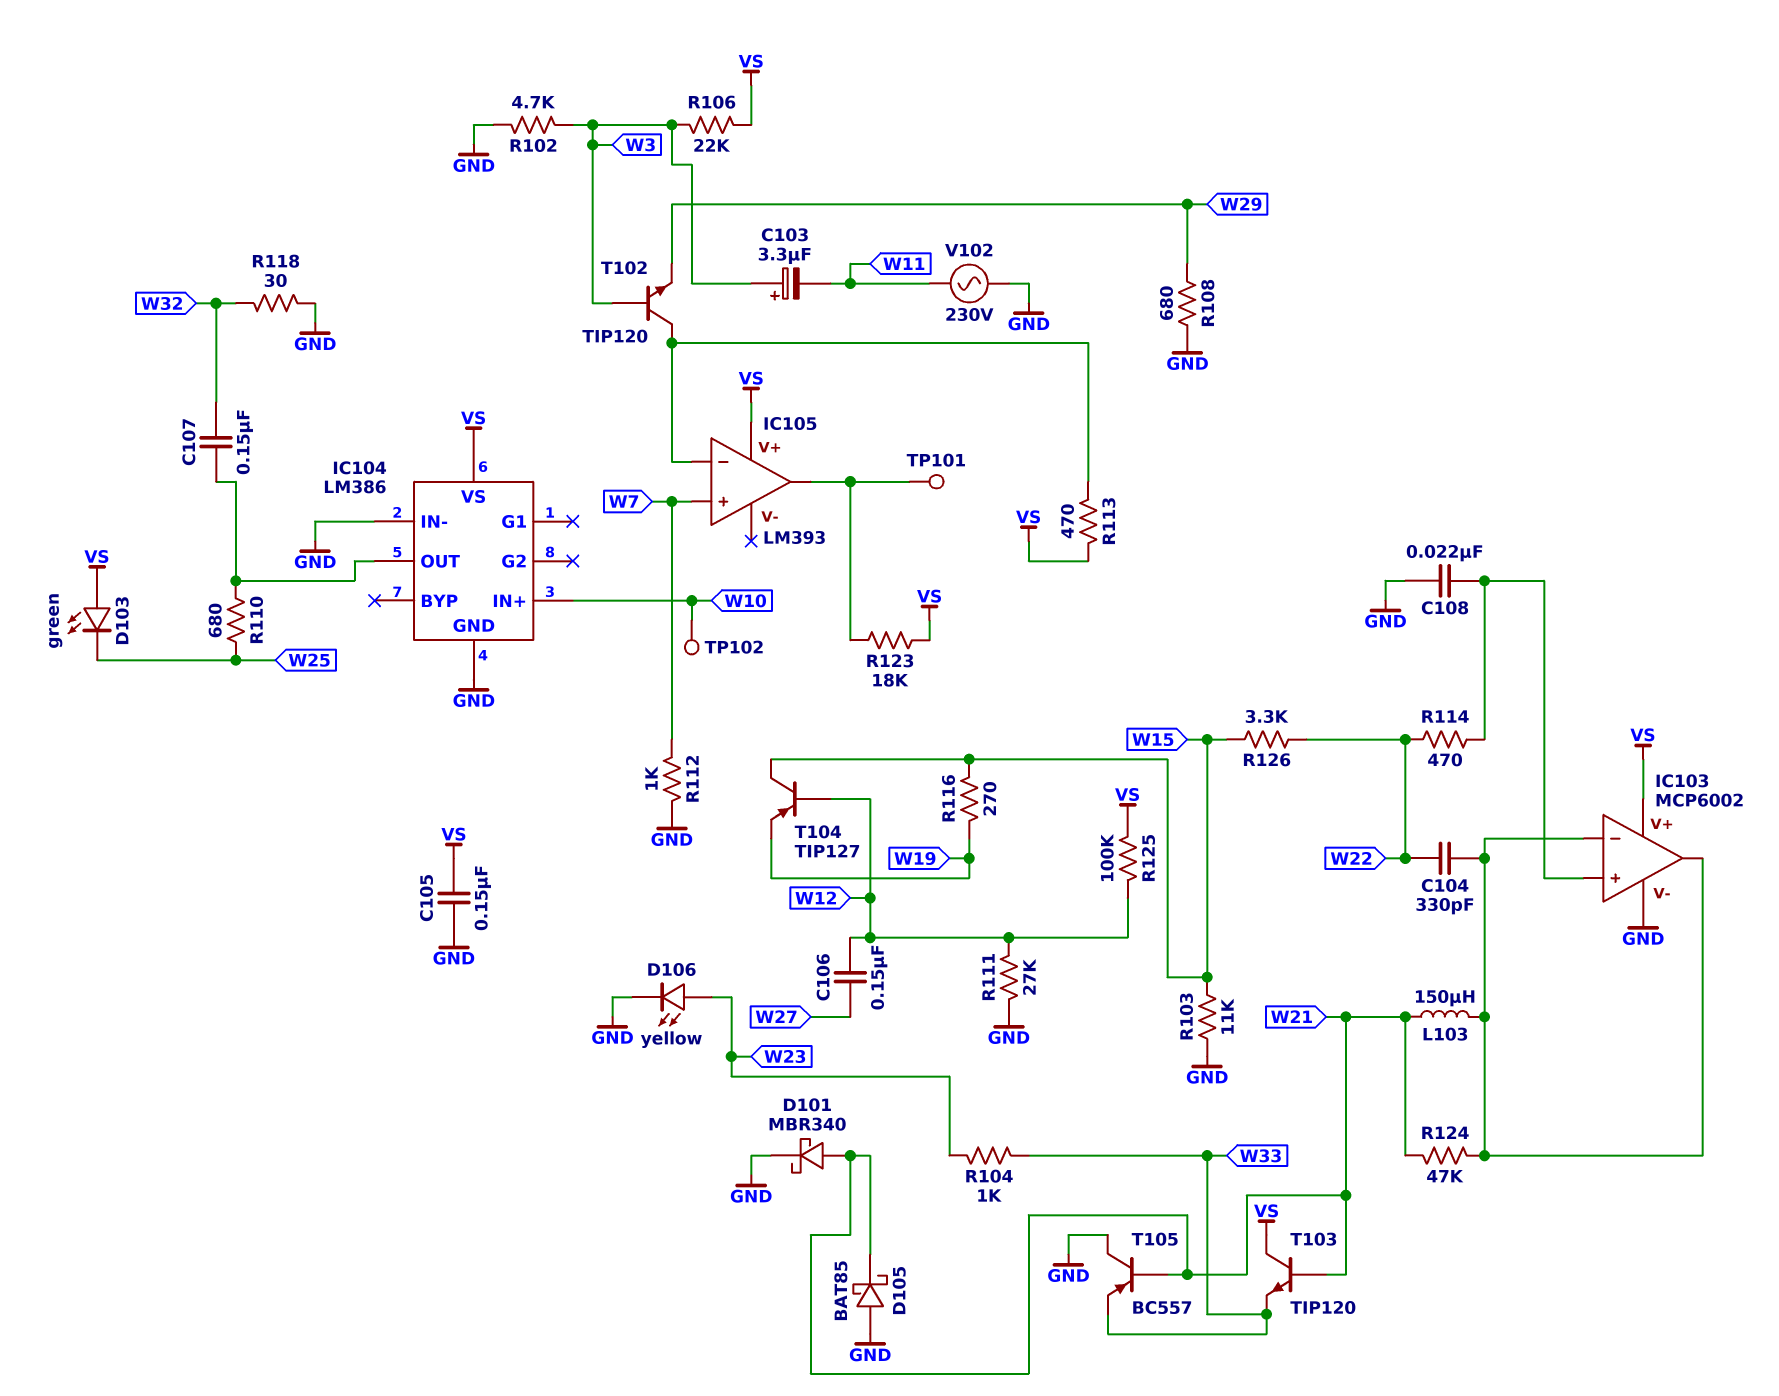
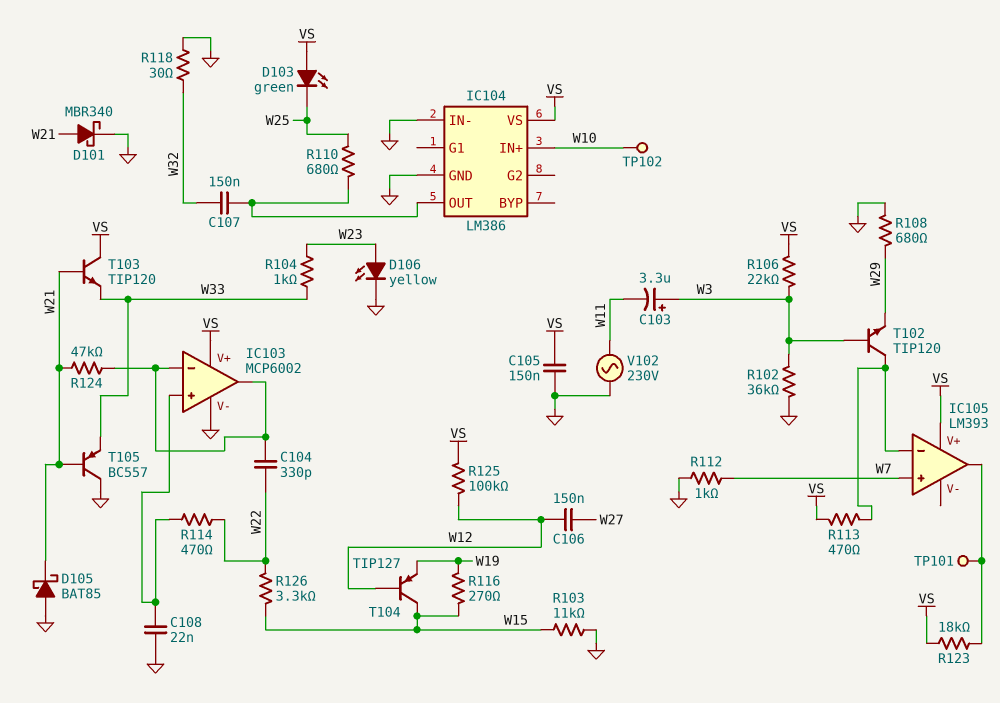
L103: 150uH (IC103/in-, W21) -> none
R102: 4.7k (GND, W3) -> 36k (GND, W3)
R111: 27k (GND, W12) -> none

